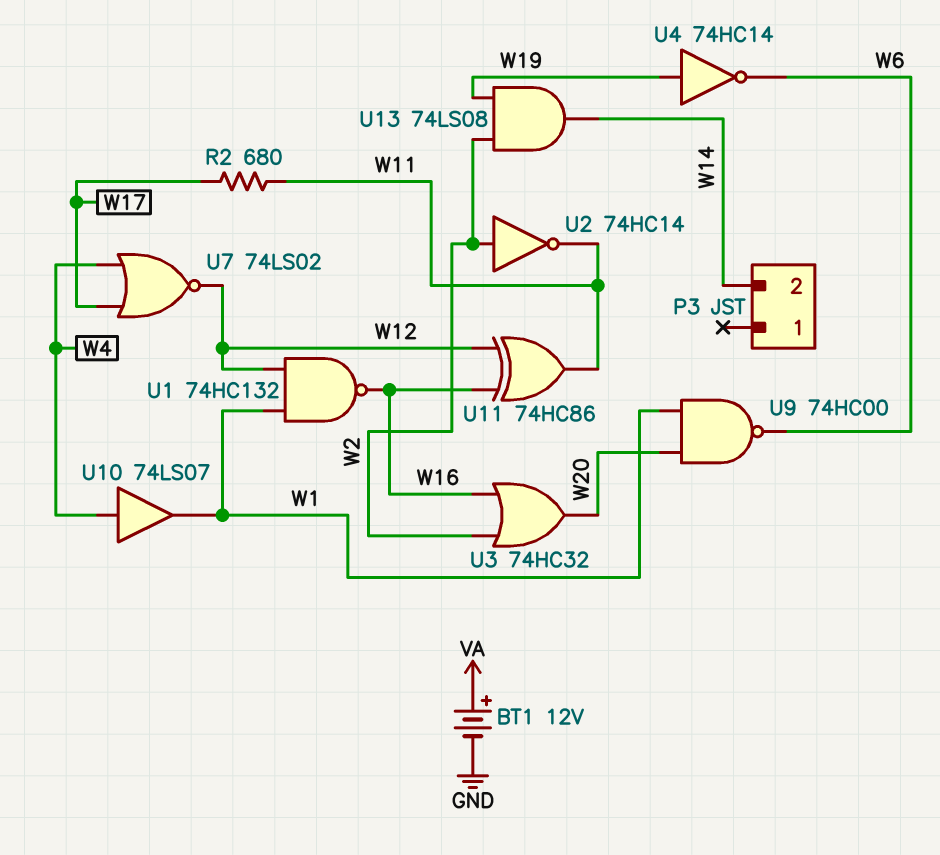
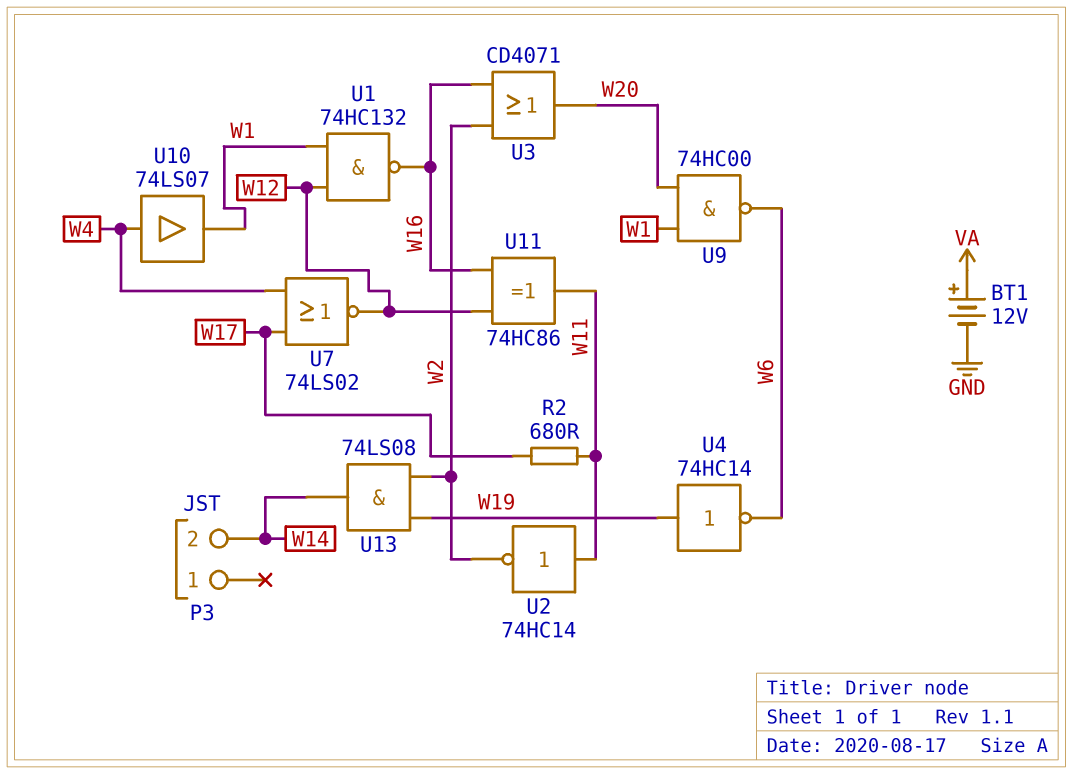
U2: NOT 74HC14 (in W2, out W11) -> NOT 74HC14 (in W11, out W2)
U3: OR 74HC32 (in W2, in W16, out W20) -> OR CD4071 (in W2, in W16, out W20)

